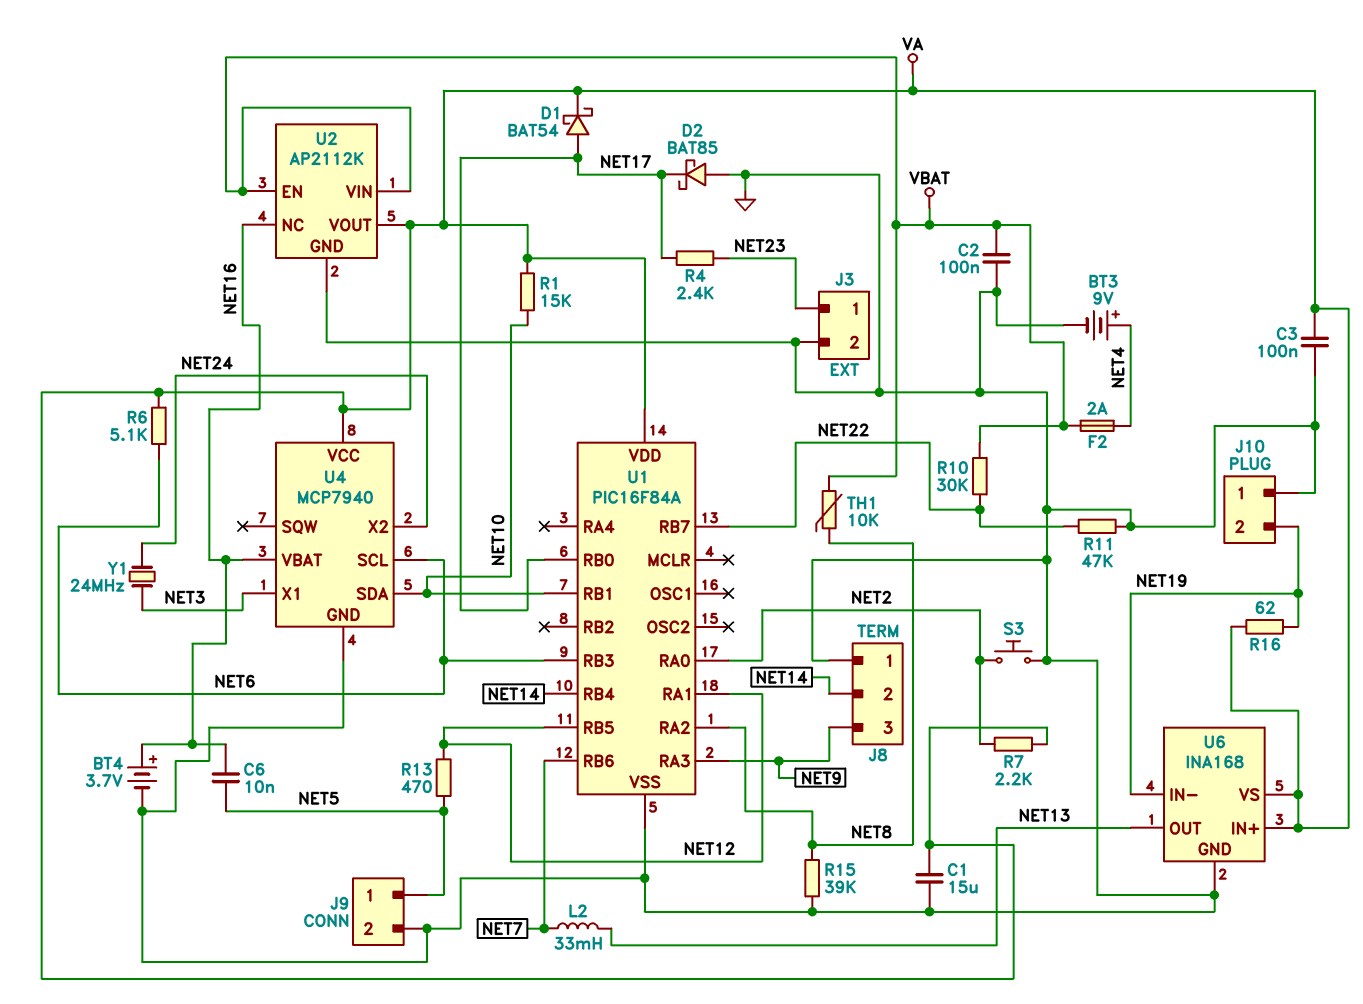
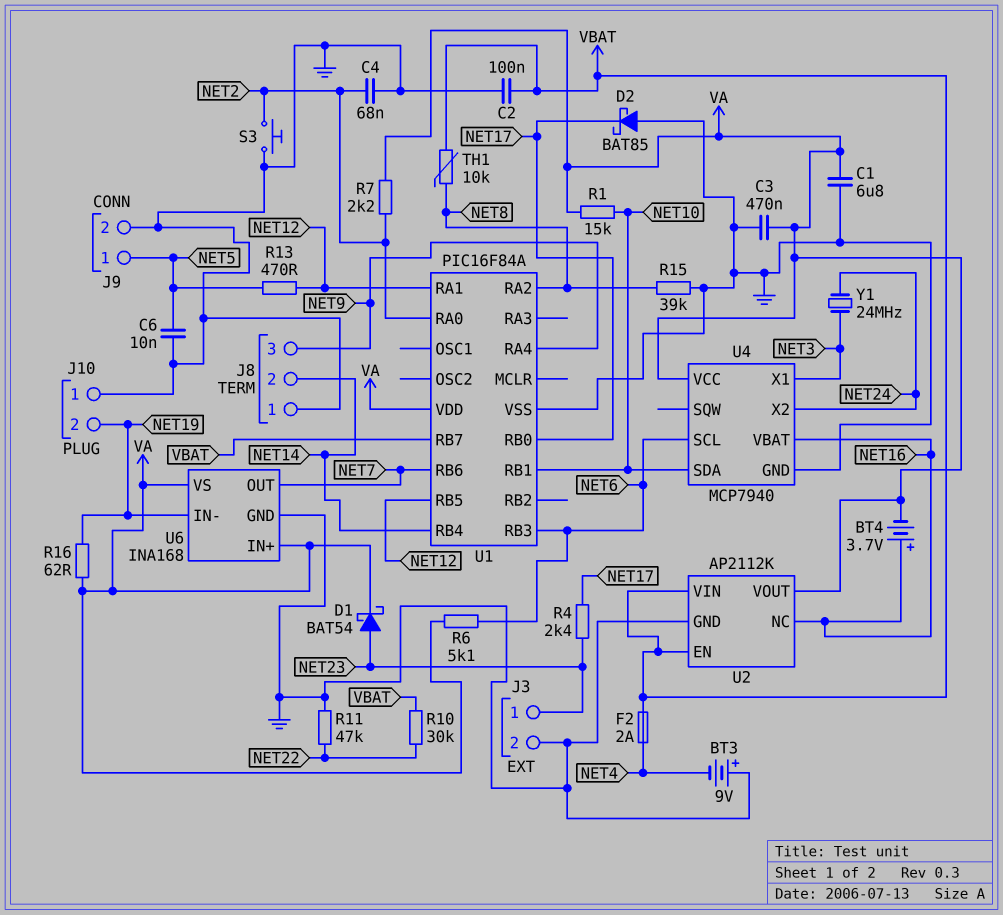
BT3: 9V (plus NET4, minus GND) -> 9V (plus GND, minus NET4)
BT4: 3.7V (plus NET16, minus GND) -> 3.7V (plus NET16, minus VA)
C1: 15uF (GND, VA) -> 6.8uF (GND, VA)
C3: 100nF (GND, VA) -> 470nF (GND, VA)
C4: none -> 68nF (GND, NET2)
C6: 10nF (NET5, NET16) -> 10nF (GND, NET5)
D1: schottky BAT54 (A NET17, K VA) -> schottky BAT54 (A NET23, K VA)
L2: 33mH (NET7, NET13) -> none
U1 pin RA3: NET9 -> none
U1 pin RA4: none -> NET9
U1 pin RB7: NET22 -> VBAT
U6 pin OUT: NET13 -> NET7

